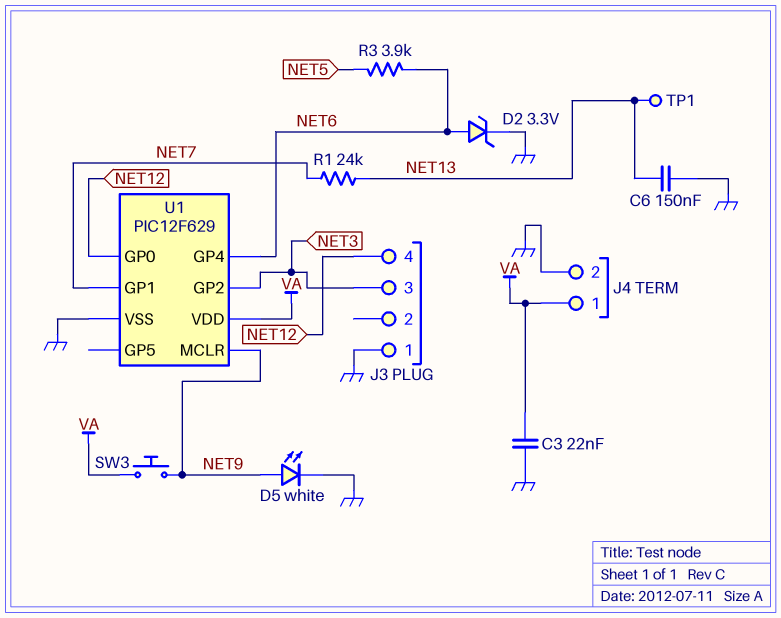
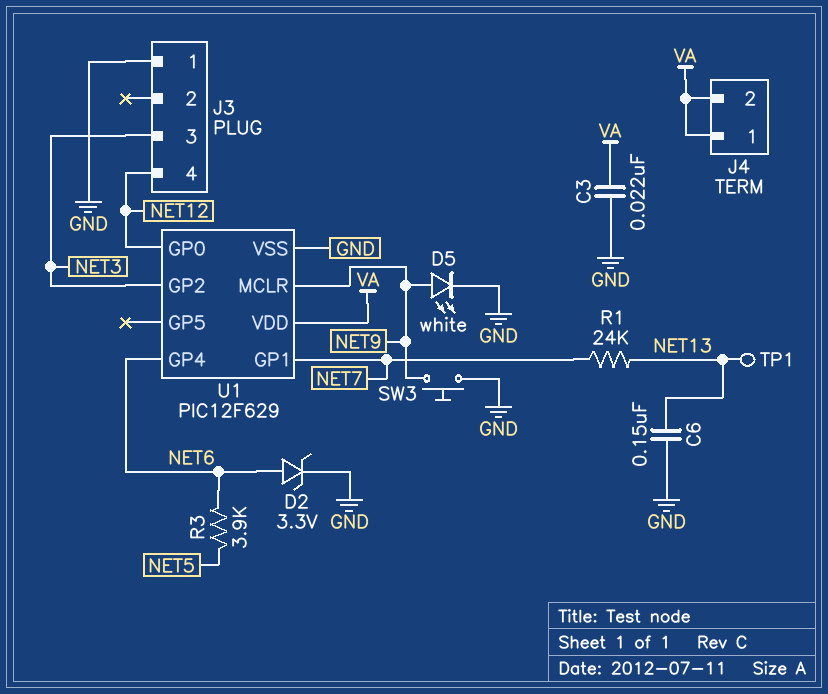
J4 pin 2: GND -> VA
SW3: button (NET9, VA) -> button (GND, NET9)

